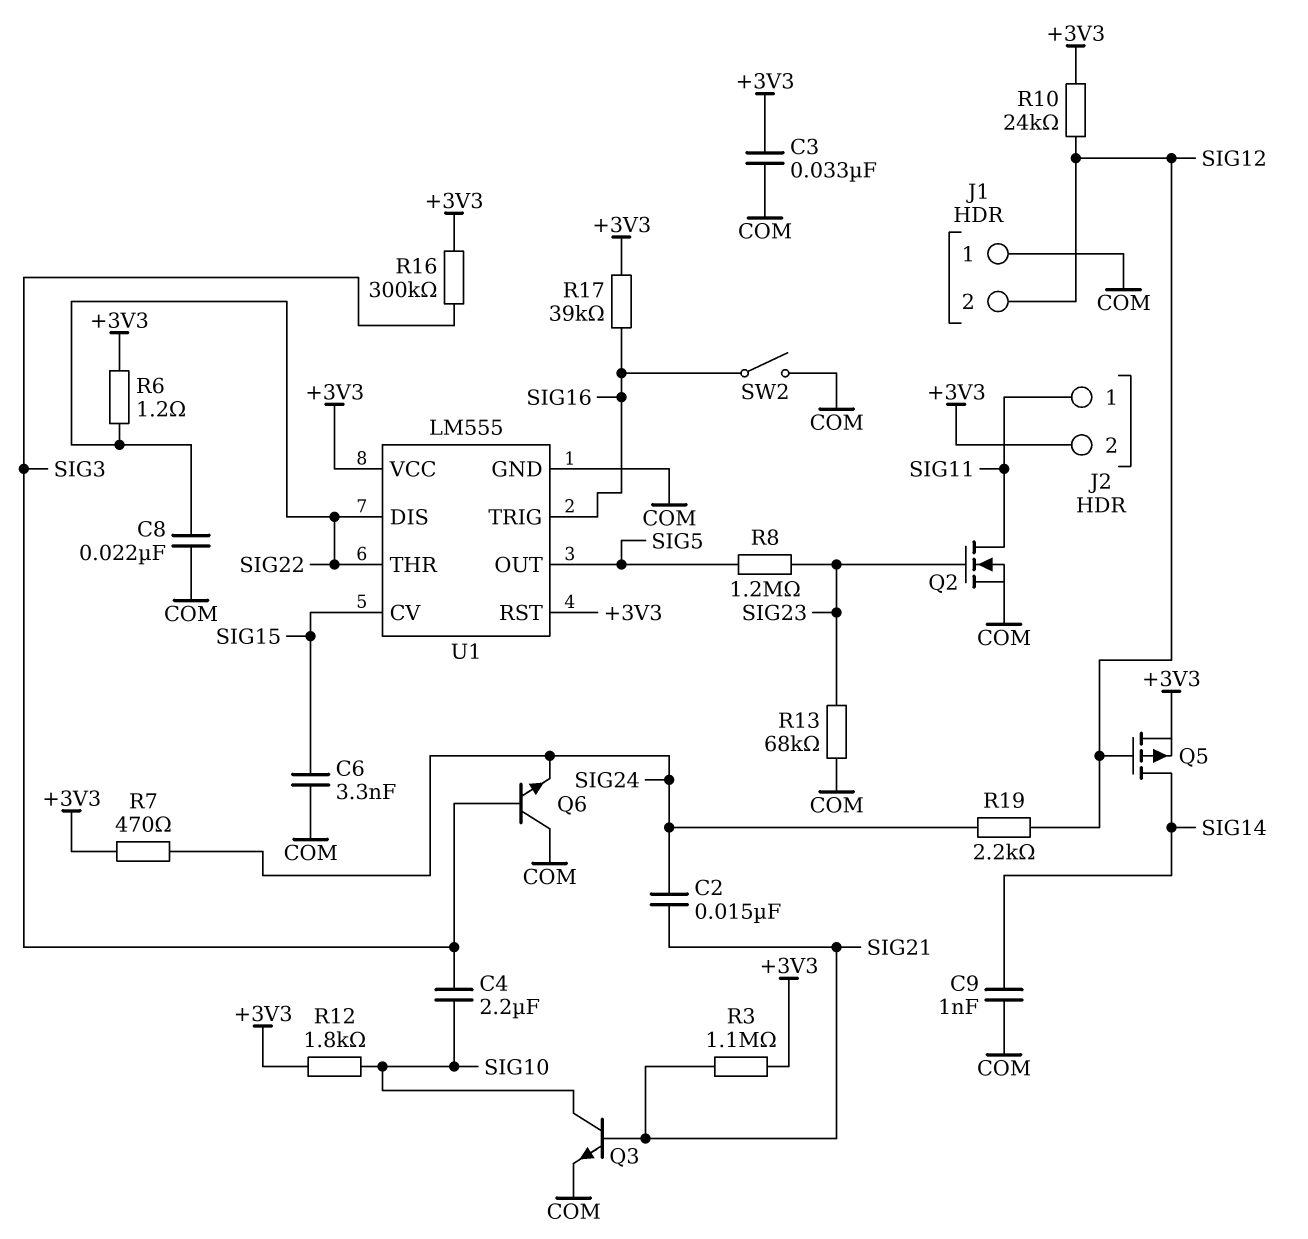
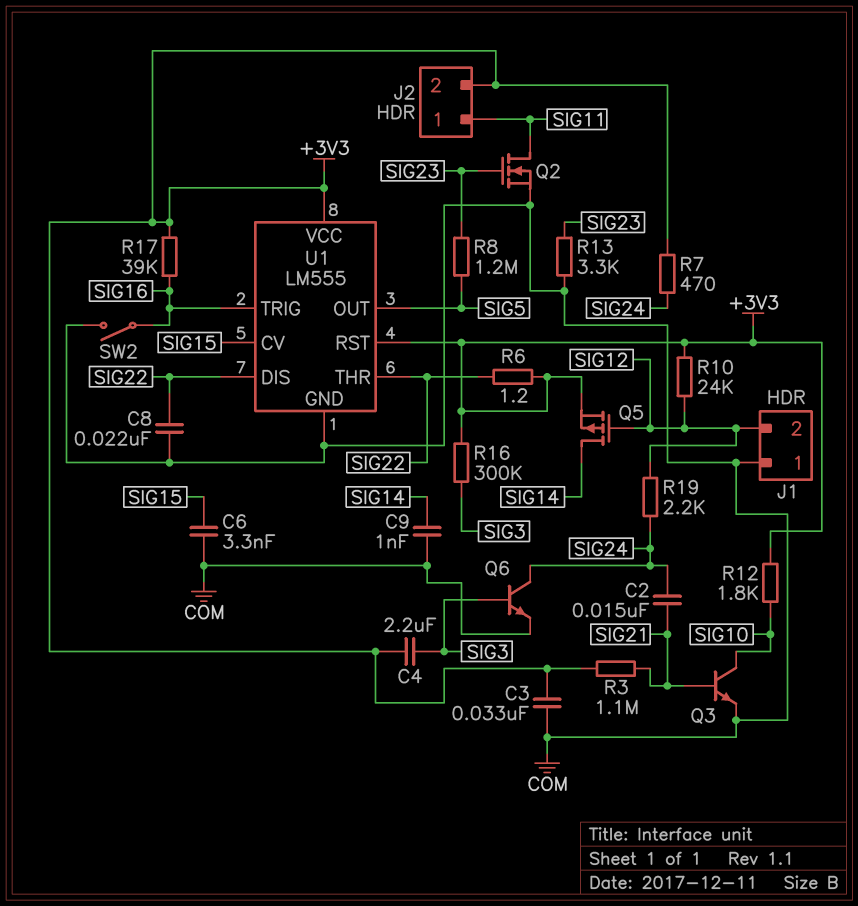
C4: 2.2uF (SIG3, SIG10) -> 2.2uF (+3V3, SIG3)
Q6: NPN (B SIG3, C COM, E SIG24) -> NPN (B SIG3, C SIG24, E COM)
R13: 68k (COM, SIG23) -> 3.3k (COM, SIG23)

